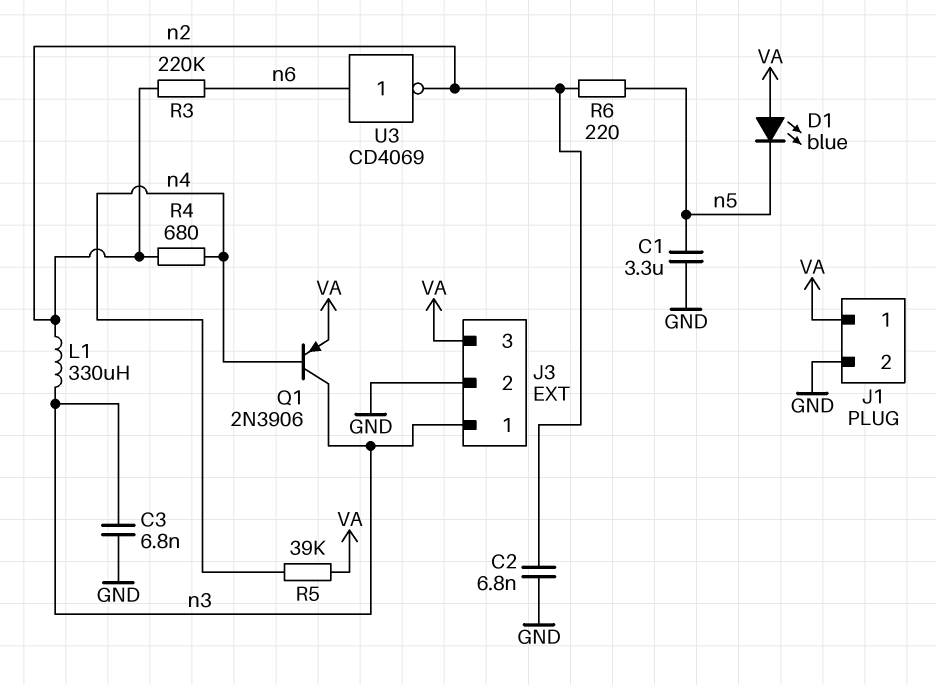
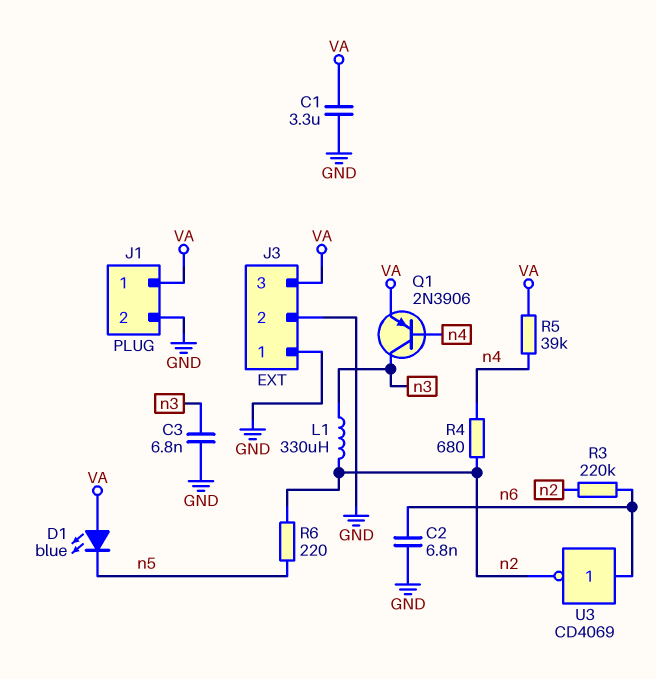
C1: 3.3uF (GND, n5) -> 3.3uF (GND, VA)
C2: 6.8nF (GND, n2) -> 6.8nF (GND, n6)
J3 pin 1: n3 -> GND

